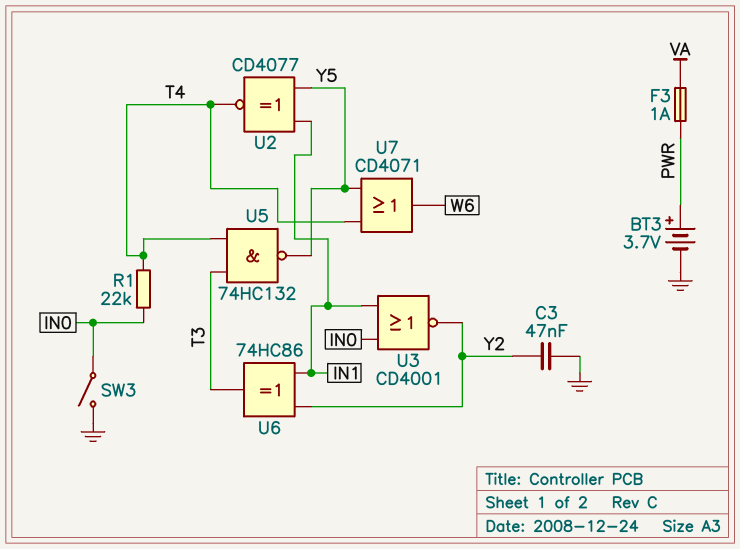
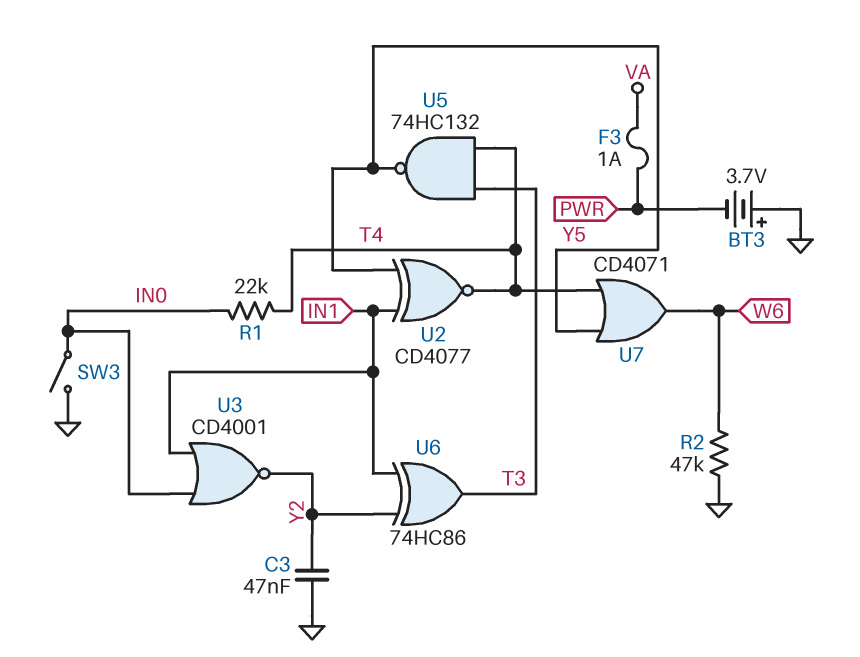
BT3: 3.7V (plus PWR, minus GND) -> 3.7V (plus GND, minus PWR)
R2: none -> 47k (GND, W6)

